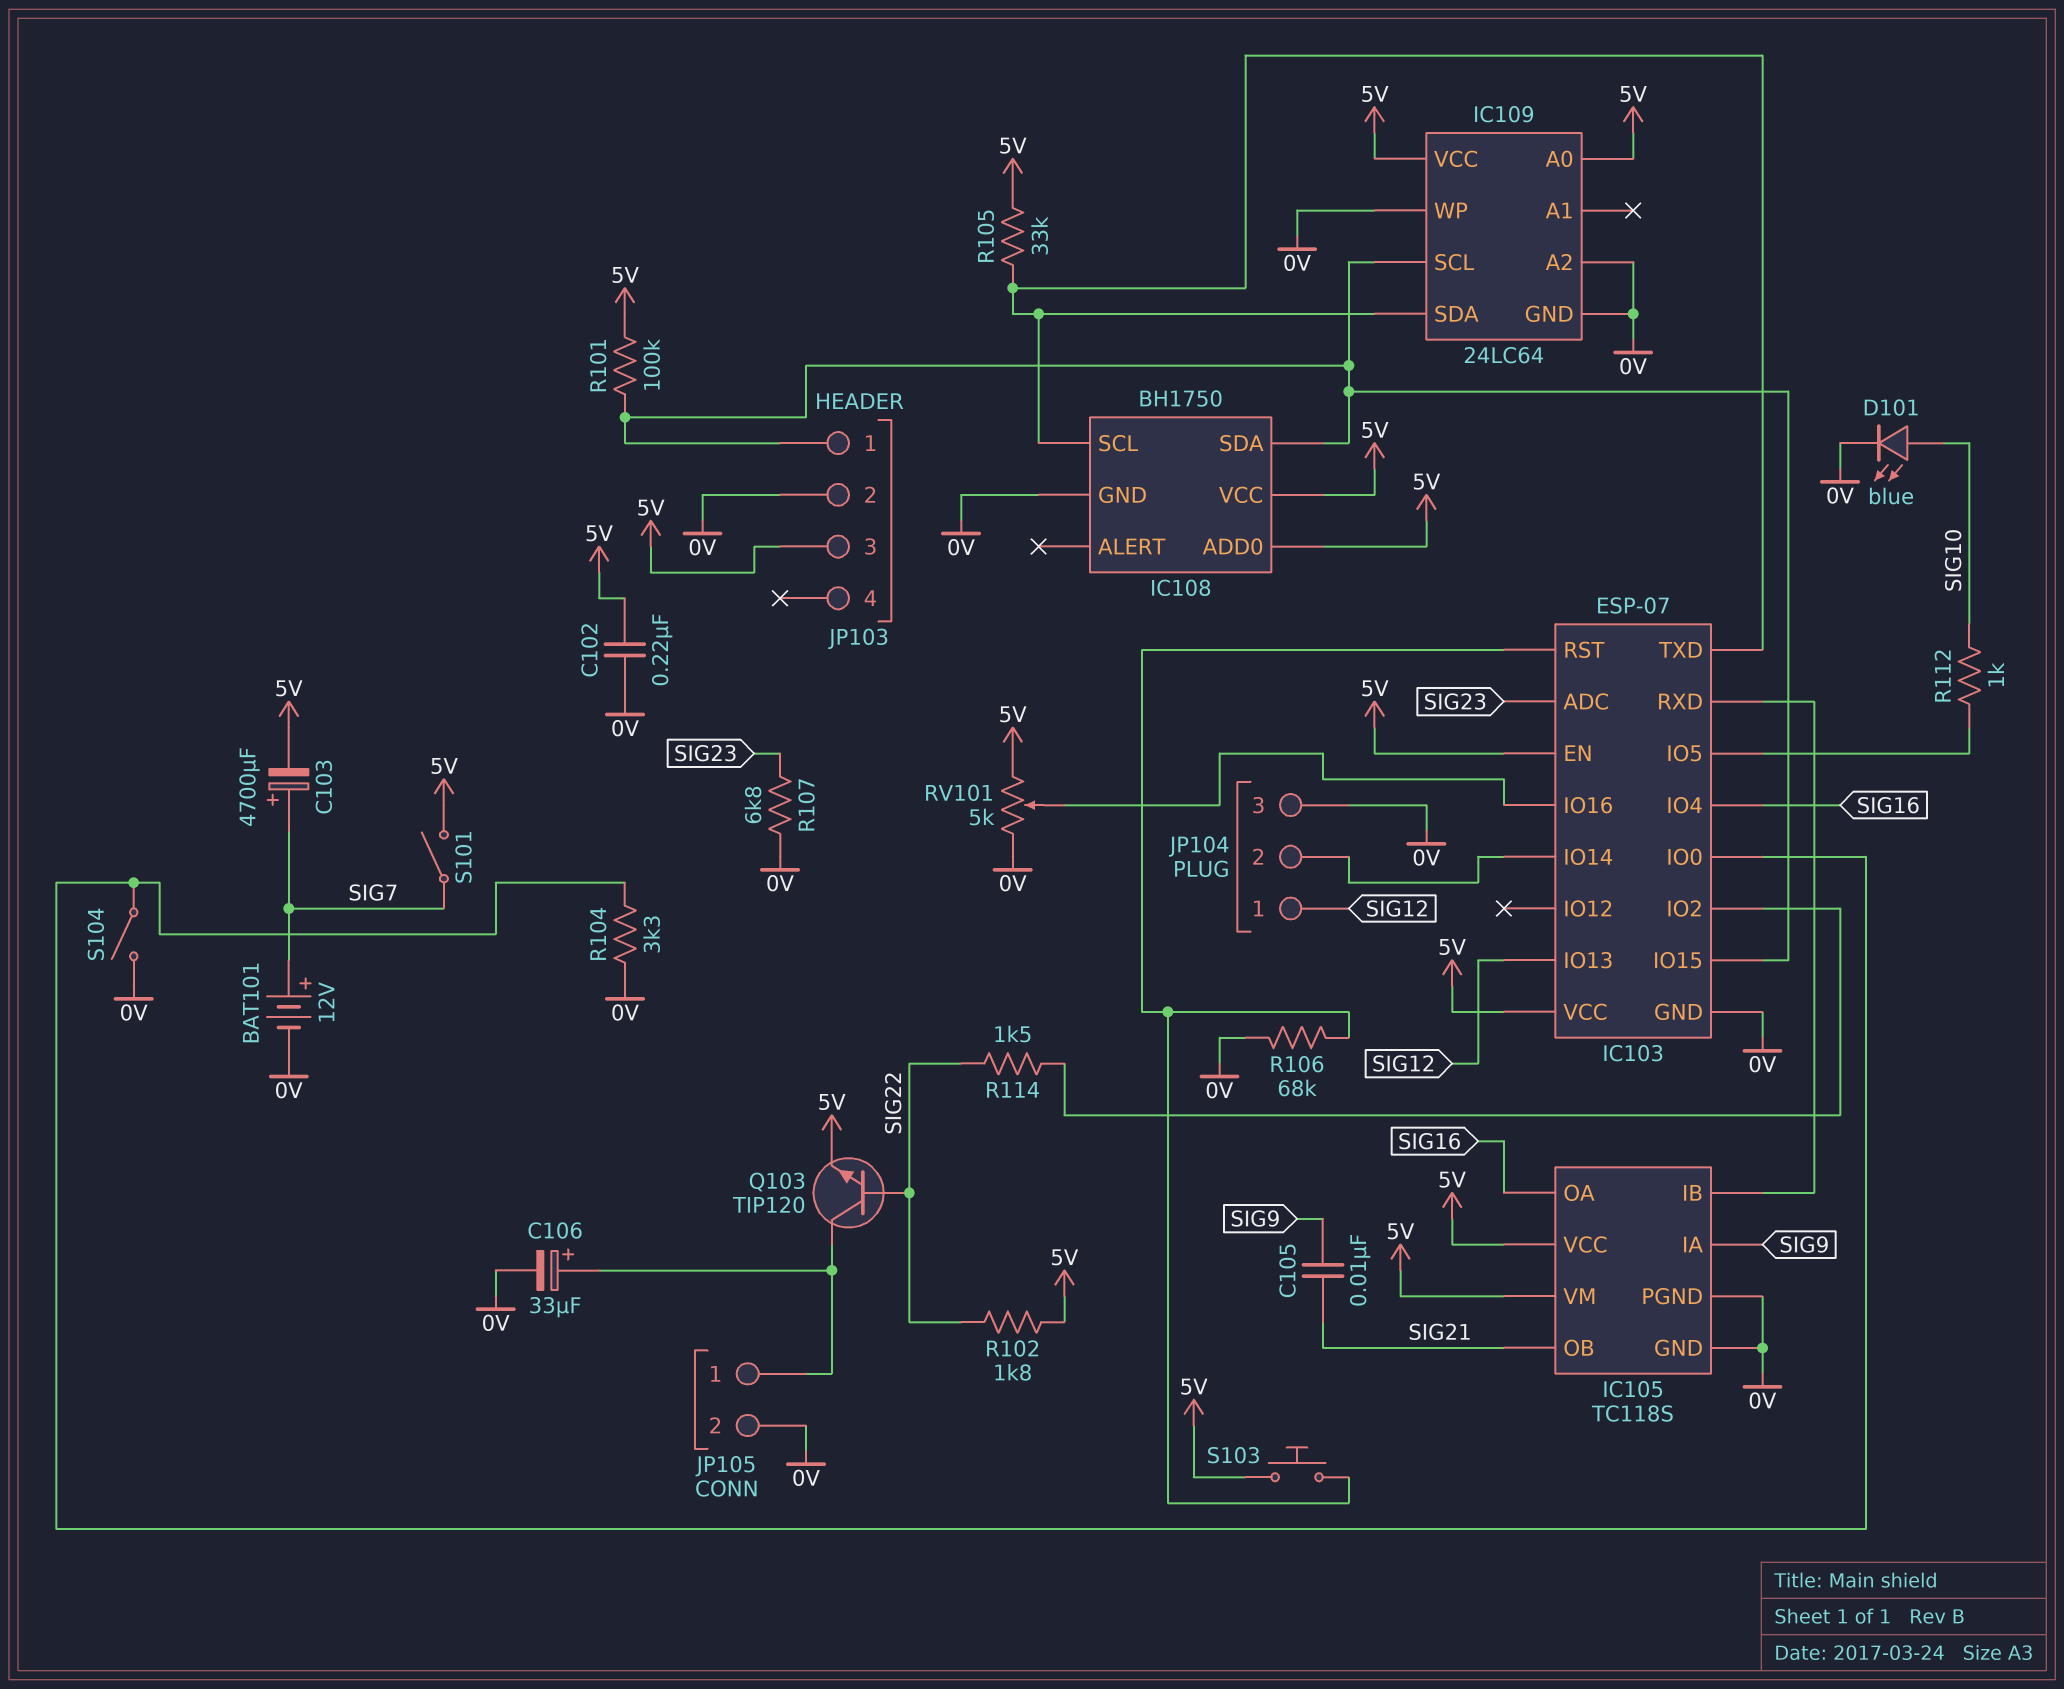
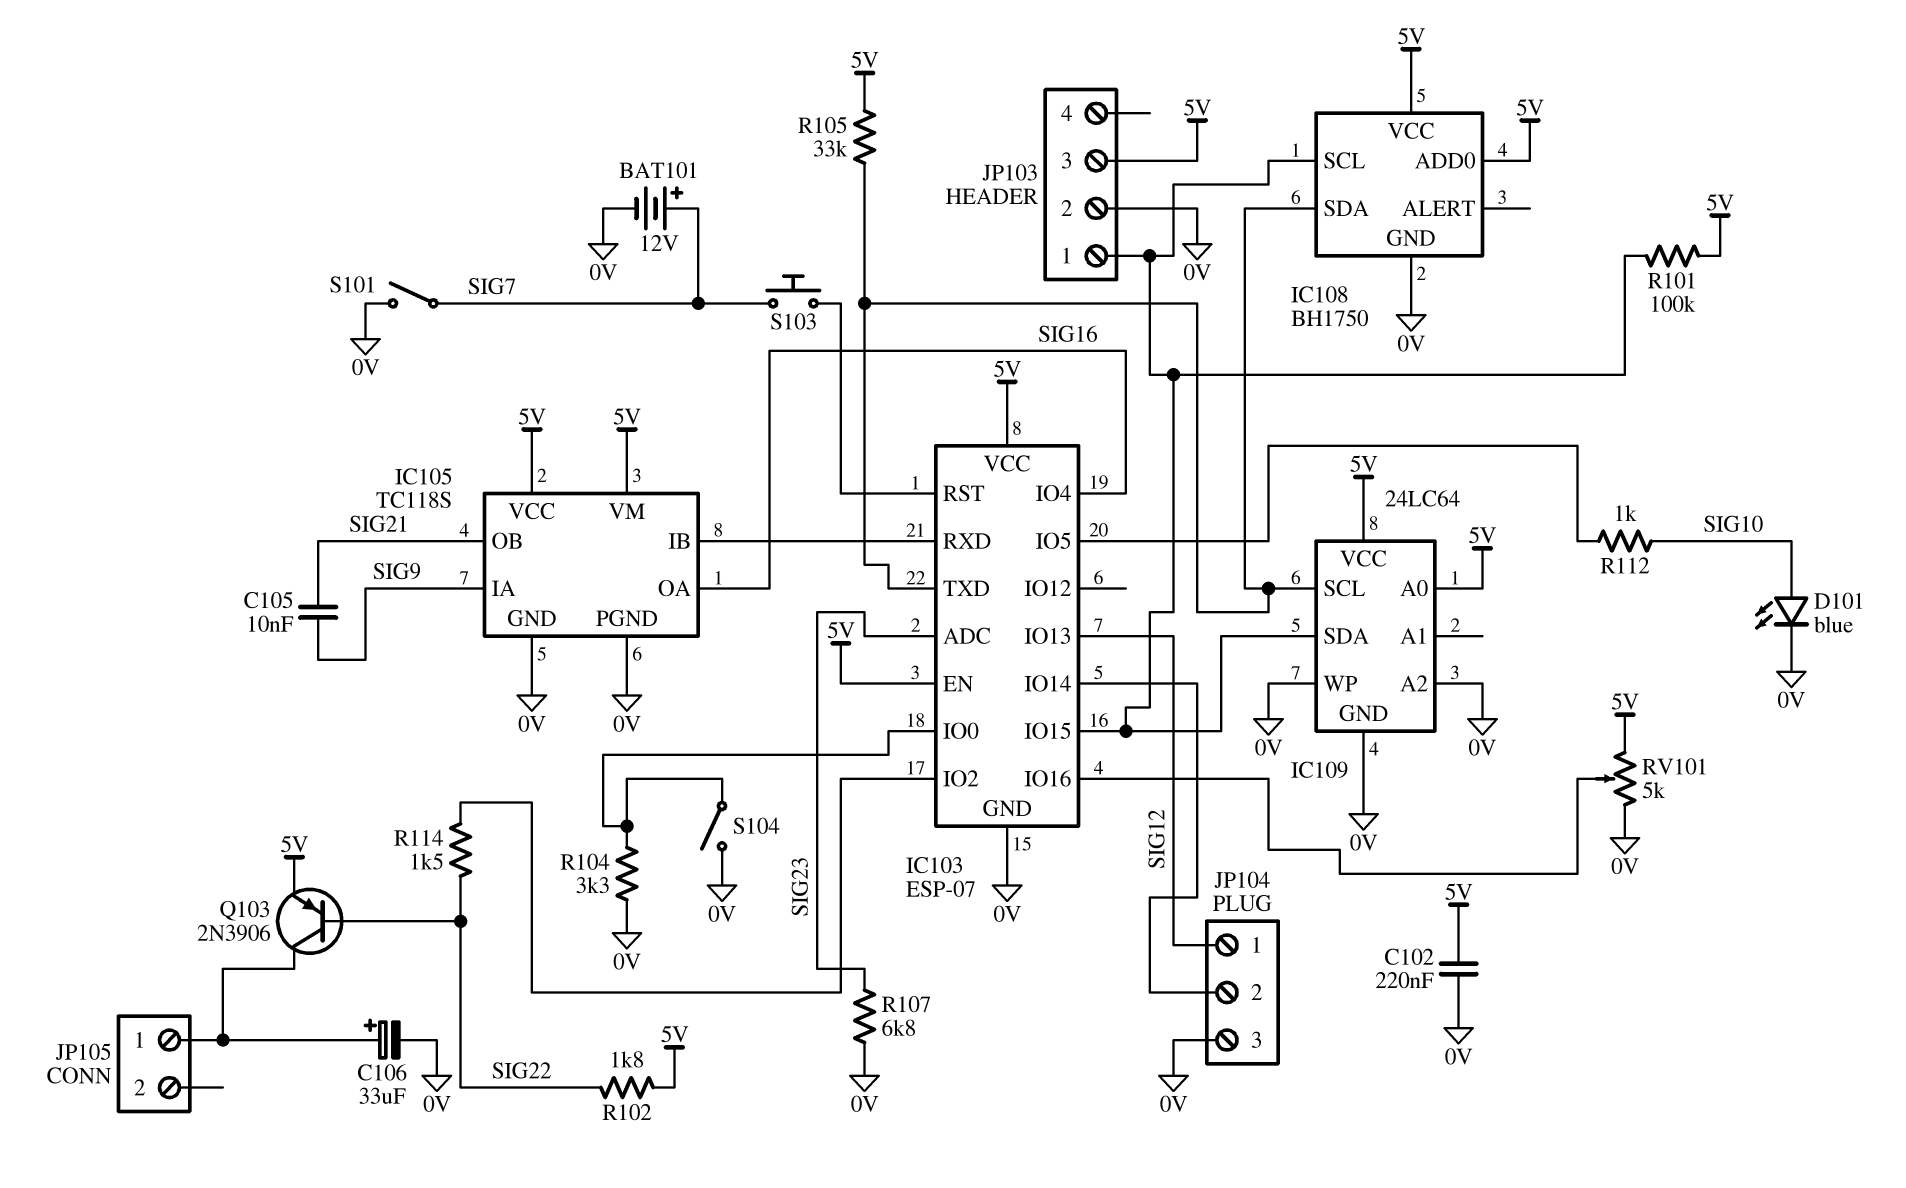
C103: 4700uF (plus SIG7, minus 5V) -> none
IC108 pin SCL: IC103/TXD -> IC103/IO15
IC108 pin SDA: IC103/IO15 -> IC103/TXD
IC109 pin SCL: IC103/IO15 -> IC103/TXD
IC109 pin SDA: IC103/TXD -> IC103/IO15
JP105 pin 2: 0V -> none
Q103: NPN TIP120 (B SIG22, C JP105/1, E 5V) -> PNP 2N3906 (B SIG22, C JP105/1, E 5V)
R106: 68k (0V, IC103/RST) -> none
S101: switch (5V, SIG7) -> switch (0V, SIG7)
S103: button (5V, IC103/RST) -> button (IC103/RST, SIG7)

